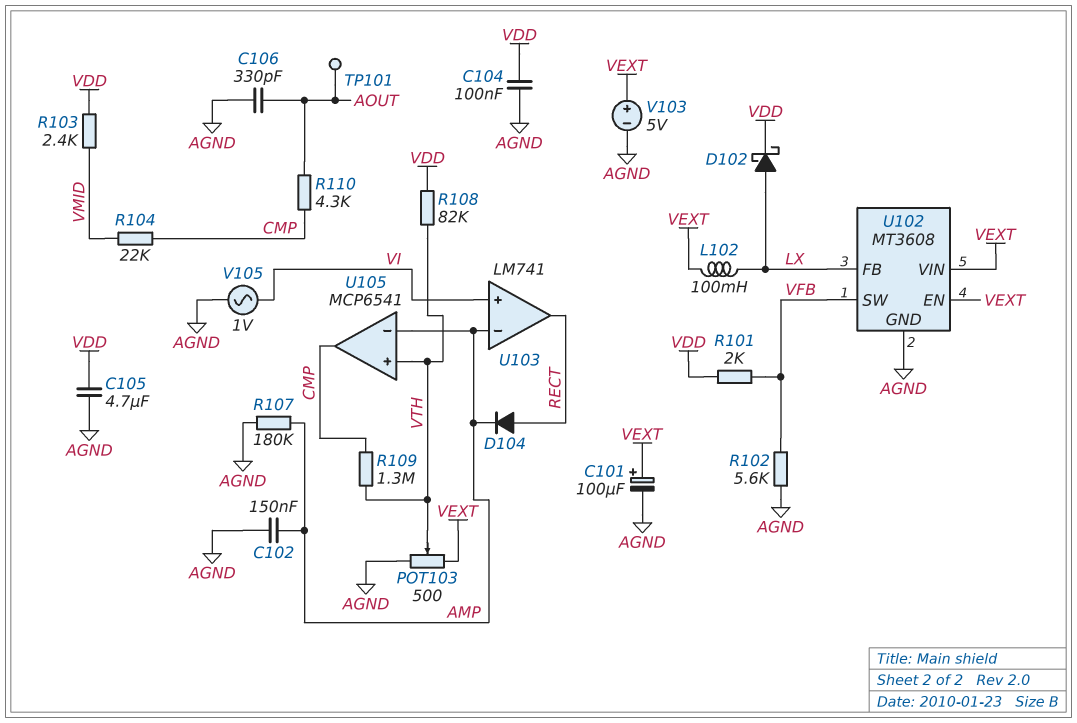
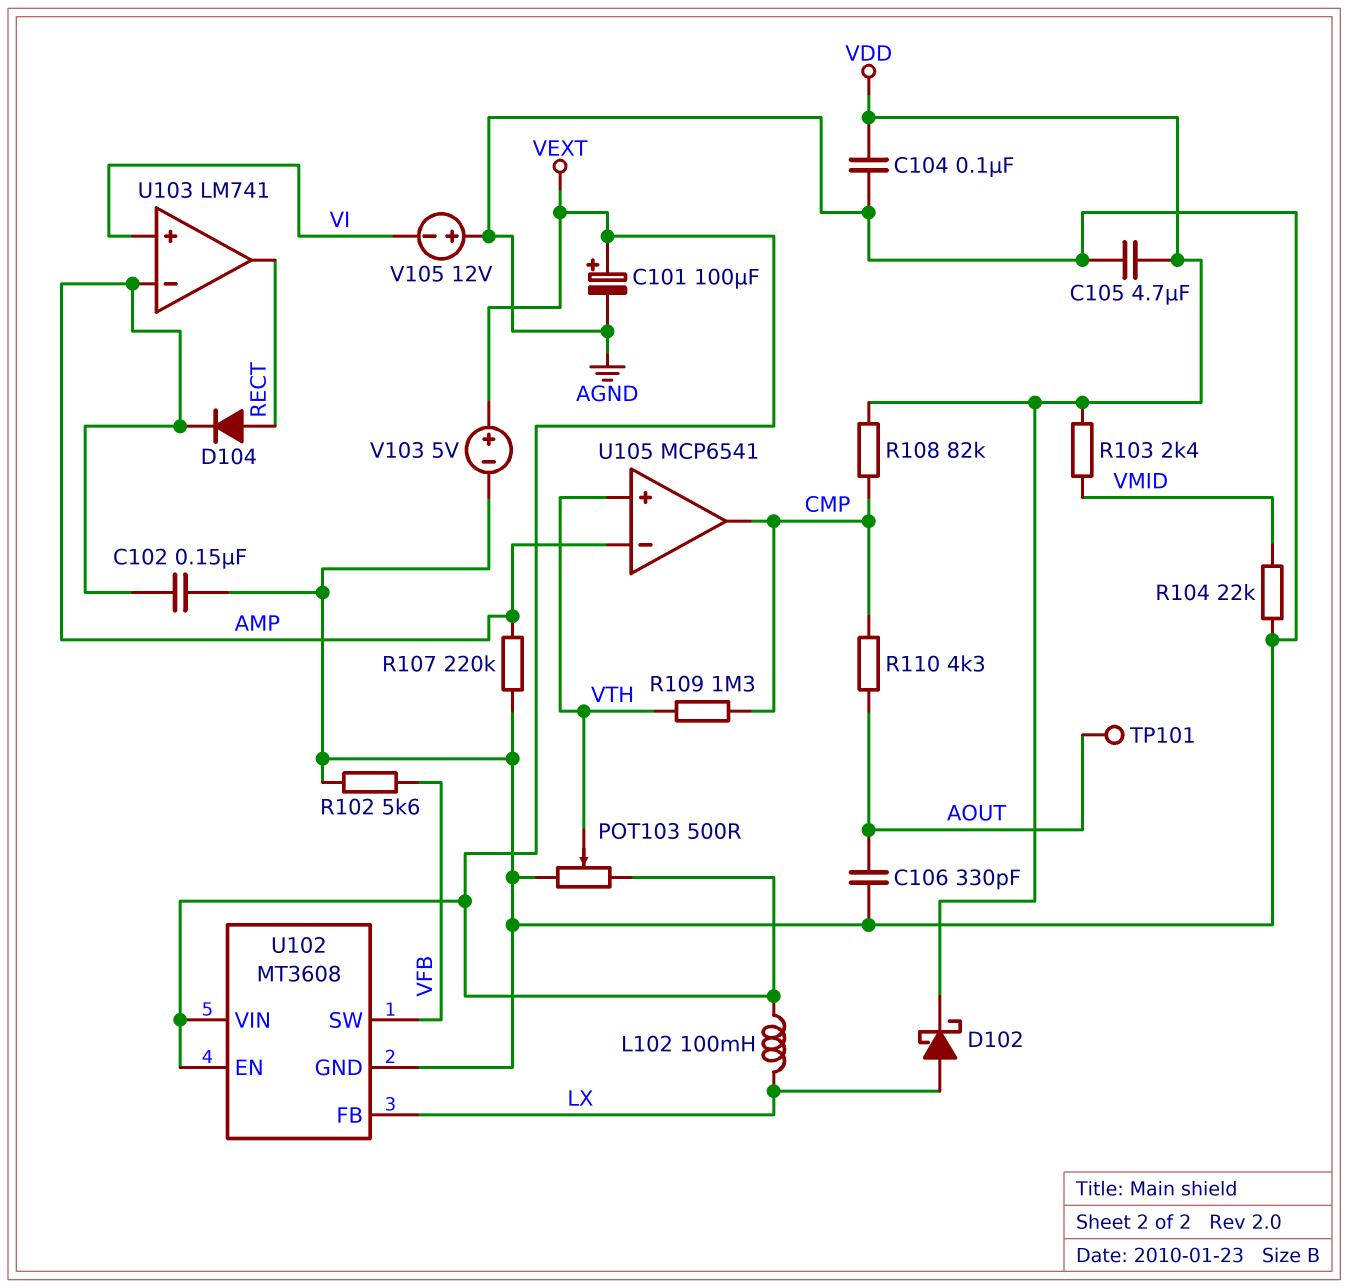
R101: 2k (VDD, VFB) -> none
R104: 22k (CMP, VMID) -> 22k (AGND, VMID)
R107: 180k (AGND, AMP) -> 220k (AGND, AMP)
R108: 82k (VDD, VTH) -> 82k (CMP, VDD)
V105: AC 1V (AGND, VI) -> 12V (plus AGND, minus VI)

